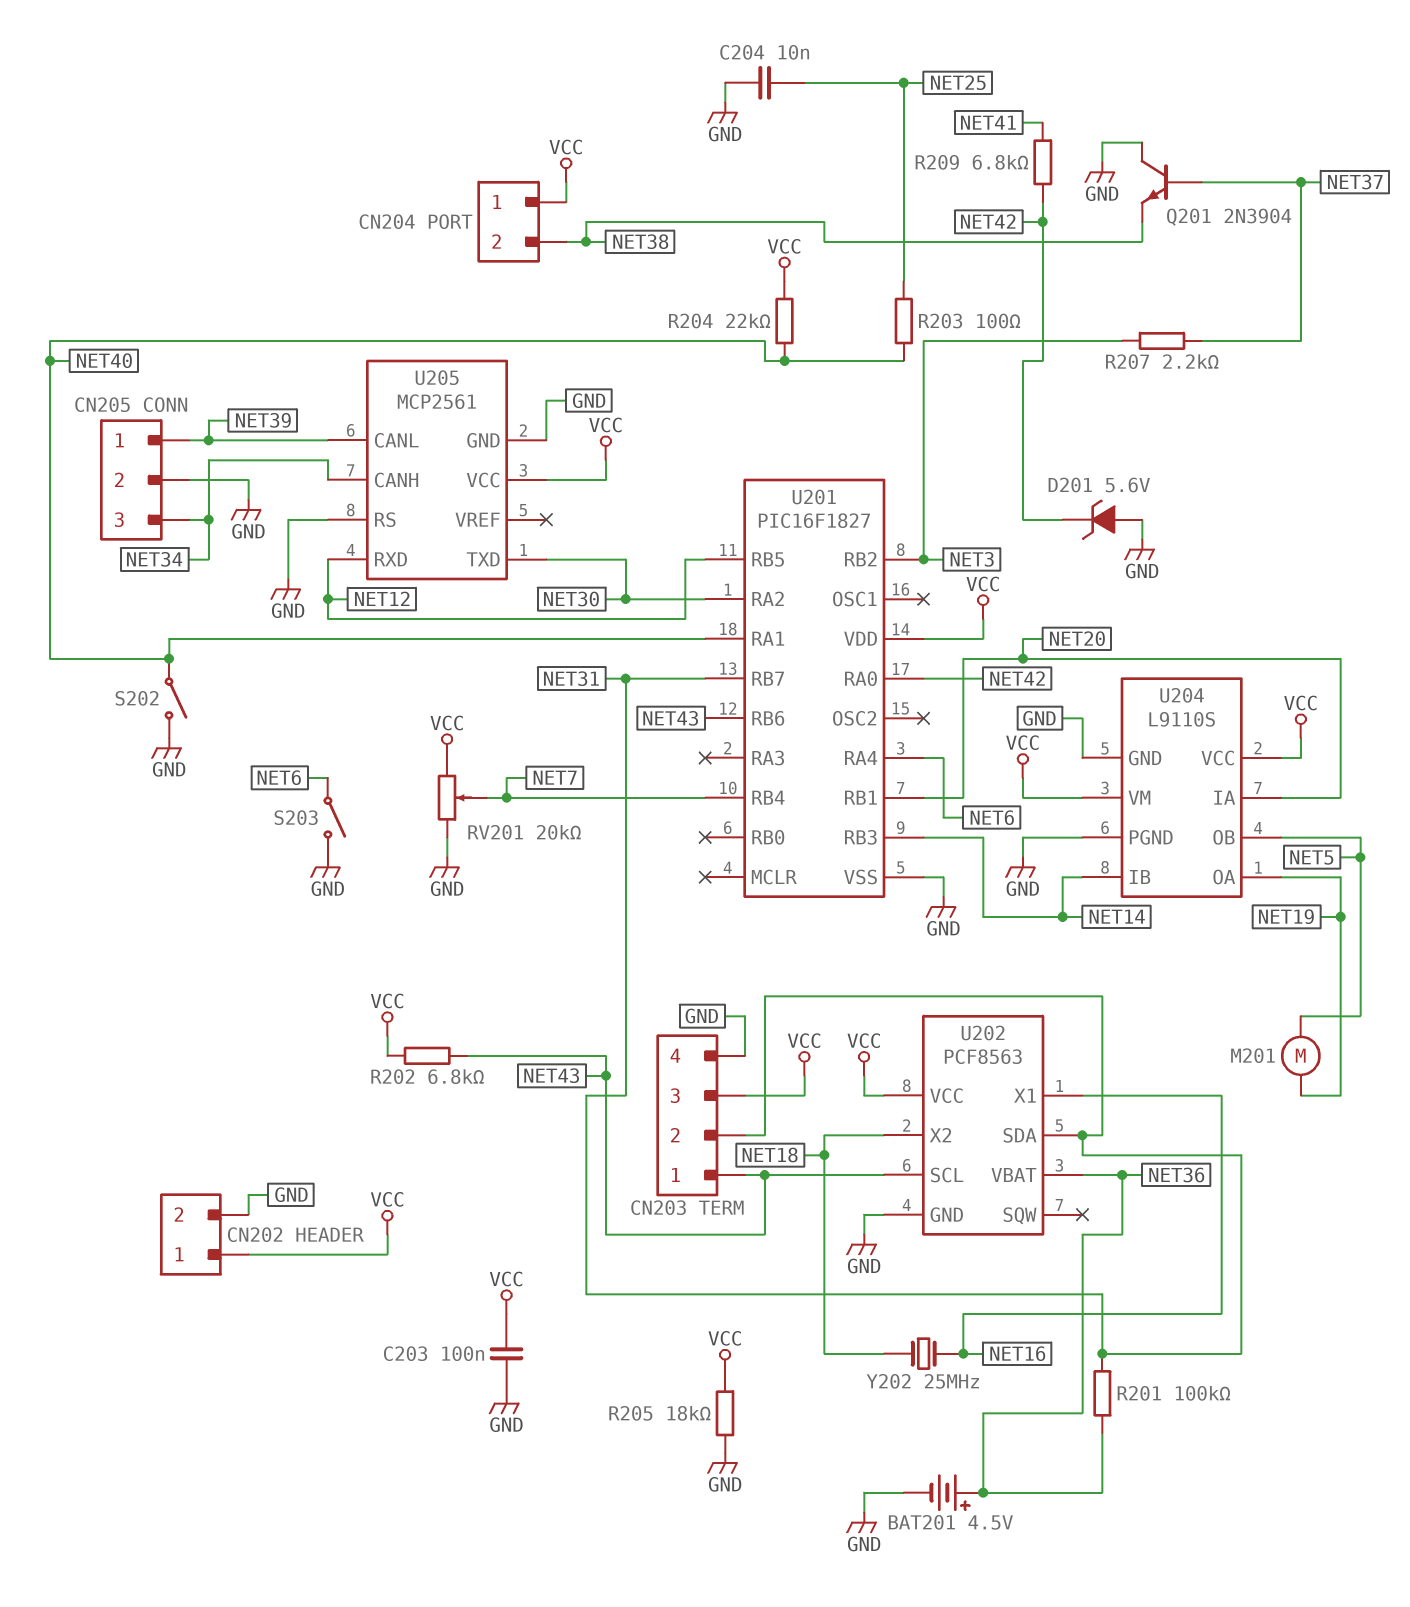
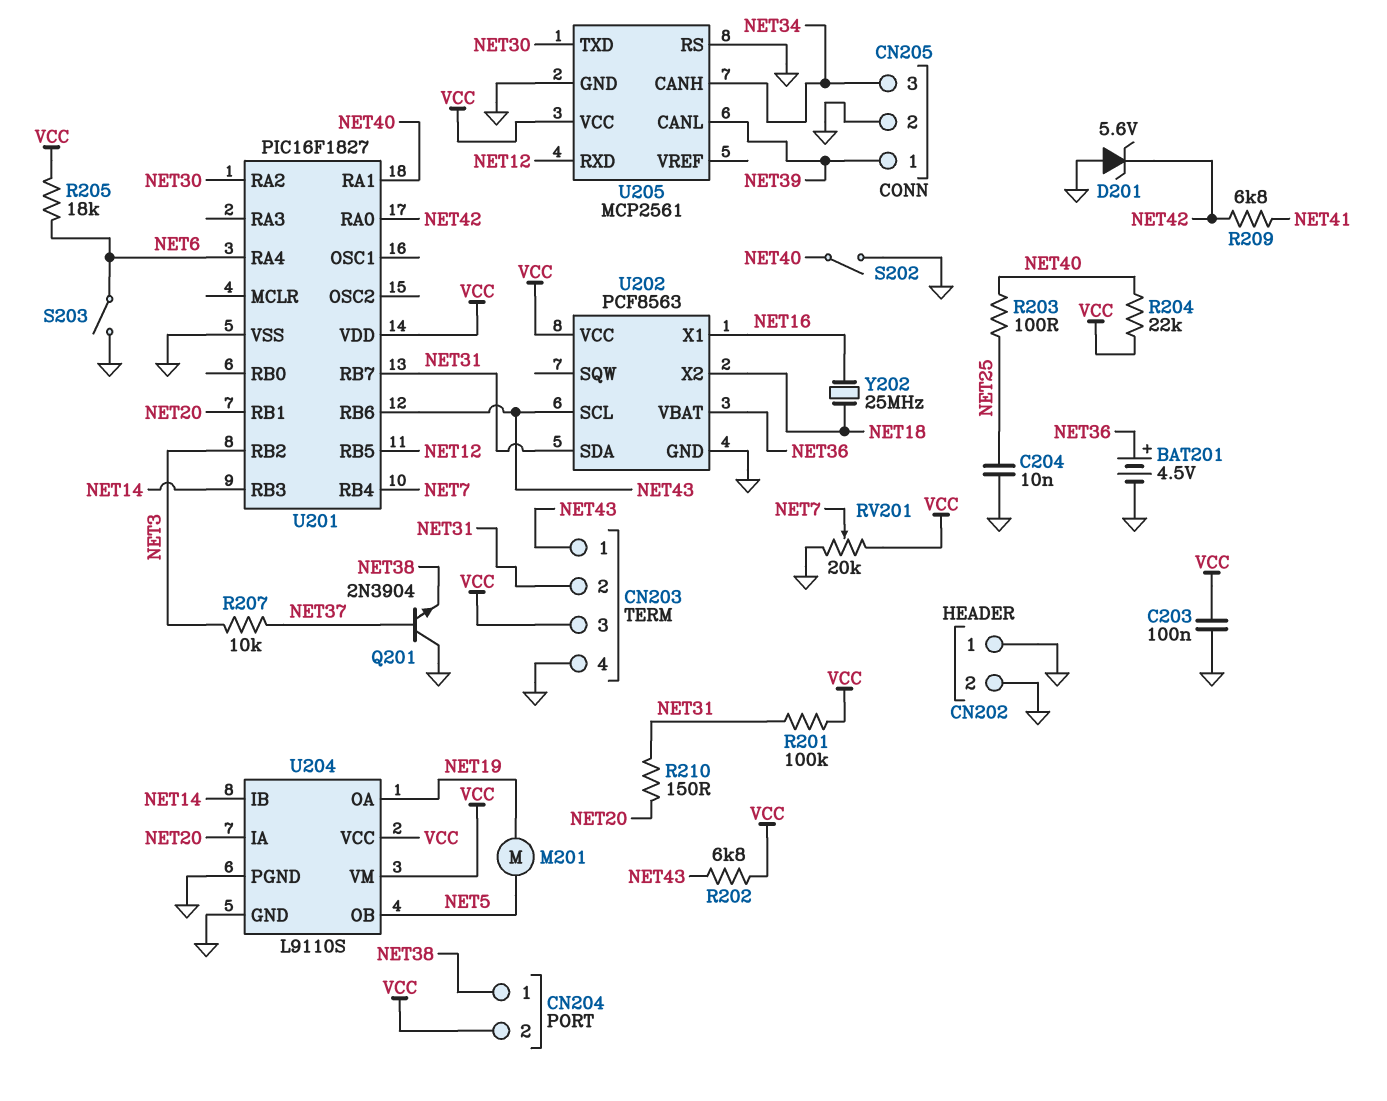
CN202 pin 1: VCC -> GND
CN204 pin 1: VCC -> NET38
CN204 pin 2: NET38 -> VCC
R201: 100k (NET31, NET36) -> 100k (NET31, VCC)
R205: 18k (GND, VCC) -> 18k (NET6, VCC)
R207: 2.2k (NET3, NET37) -> 10k (NET3, NET37)
R210: none -> 150 (NET20, NET31)

